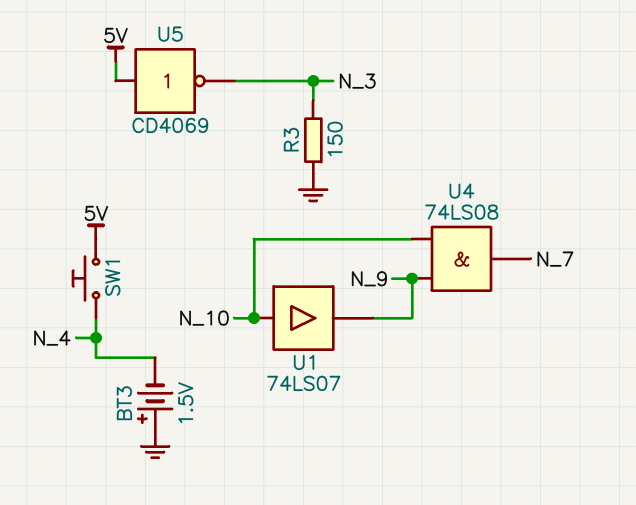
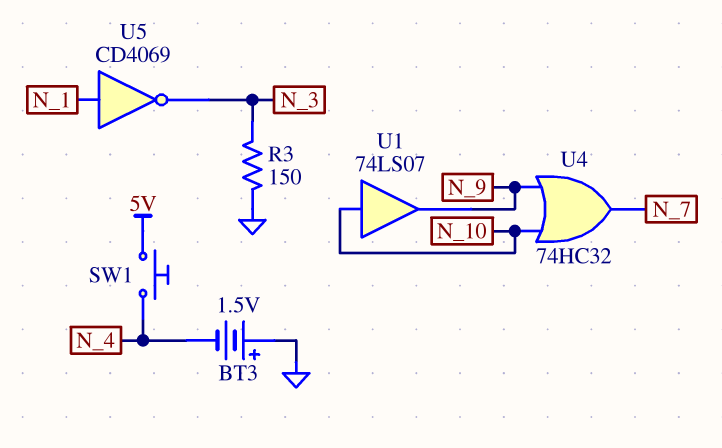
U4: AND 74LS08 (in N_9, in N_10, out N_7) -> OR 74HC32 (in N_9, in N_10, out N_7)
U5: NOT CD4069 (in 5V, out N_3) -> NOT CD4069 (in N_1, out N_3)

